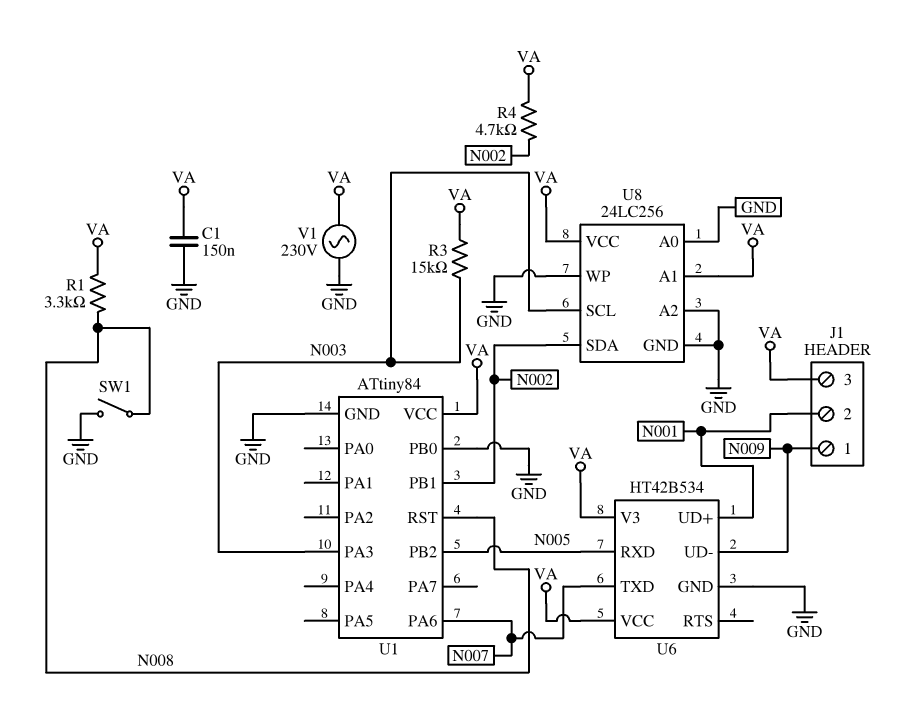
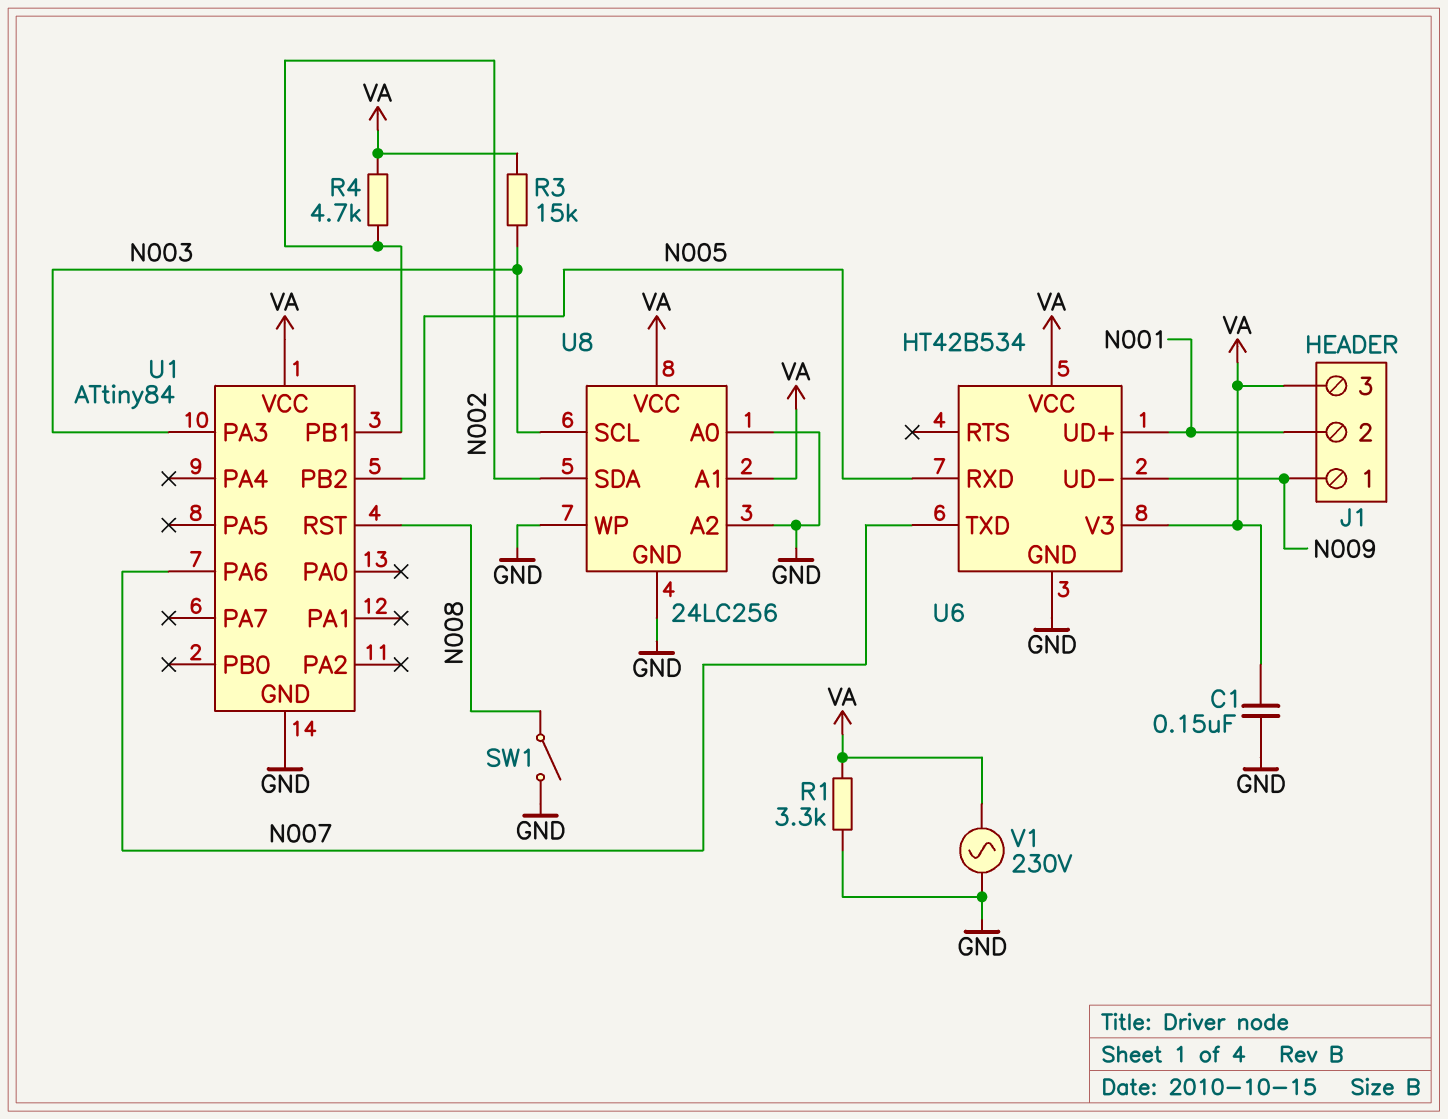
R1: 3.3k (N008, VA) -> 3.3k (GND, VA)
U1 pin PB0: GND -> none

